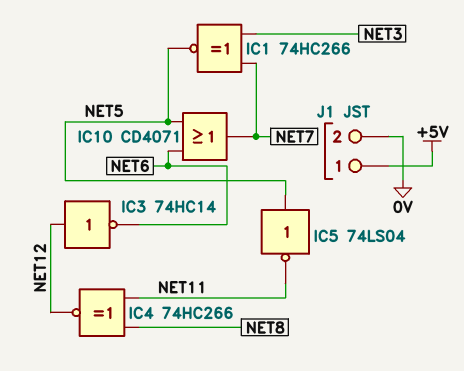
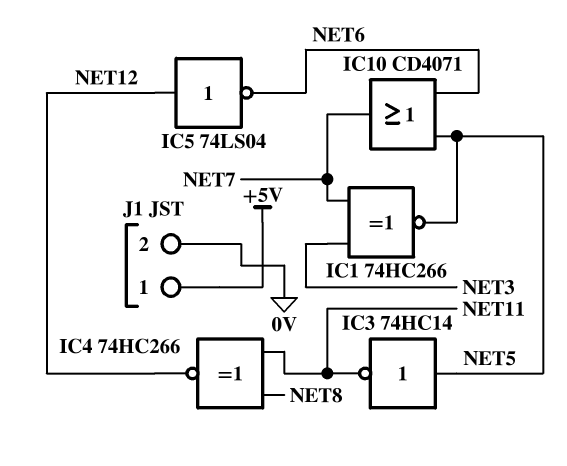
IC3: NOT 74HC14 (in NET12, out NET6) -> NOT 74HC14 (in NET5, out NET11)
IC5: NOT 74LS04 (in NET5, out NET11) -> NOT 74LS04 (in NET12, out NET6)

